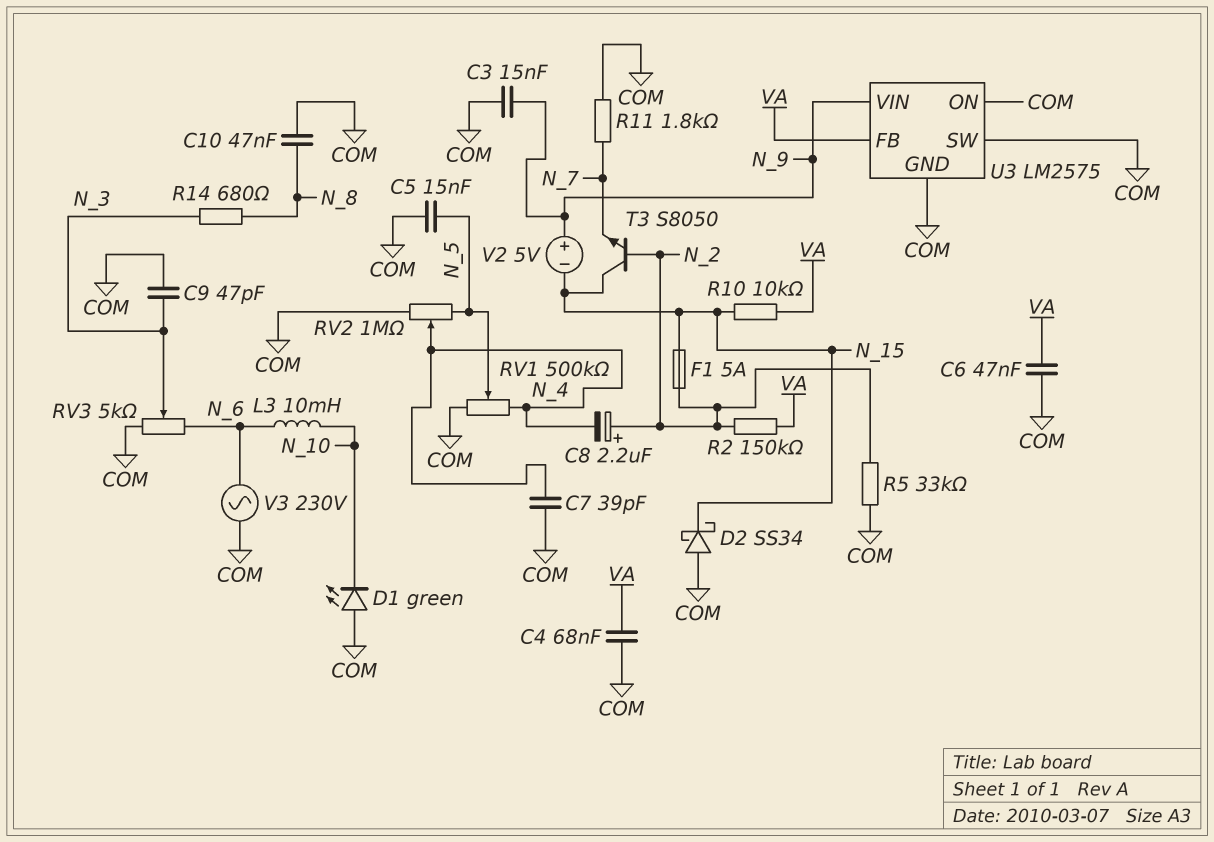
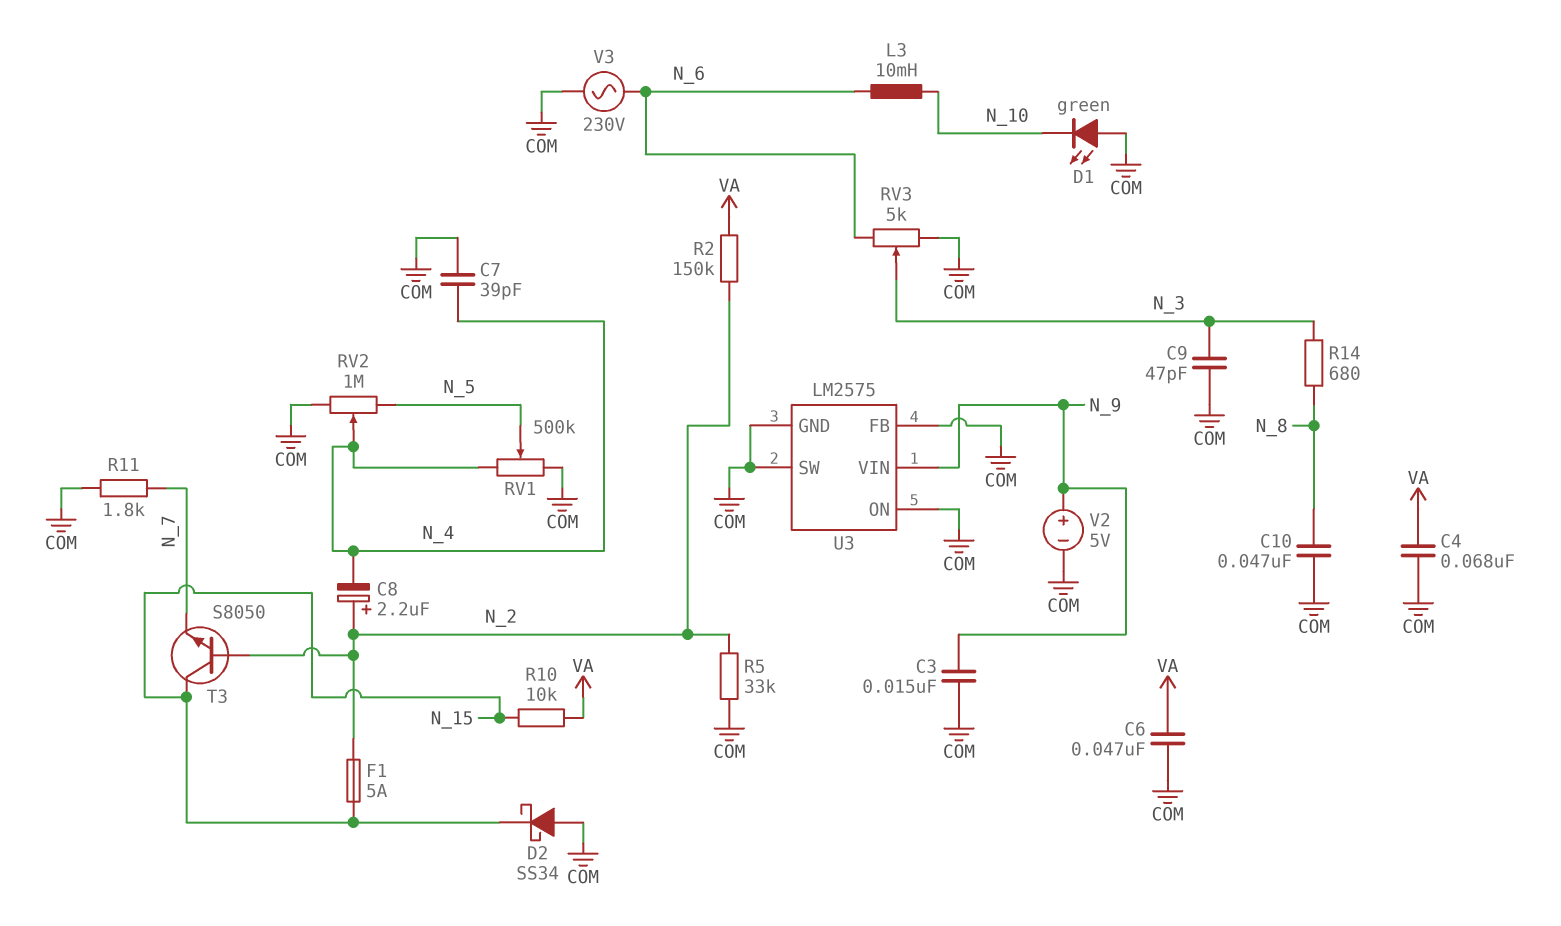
C5: 15nF (COM, N_5) -> none
U3 pin FB: VA -> COM
V2: 5V (plus N_9, minus N_15) -> 5V (plus N_9, minus COM)

